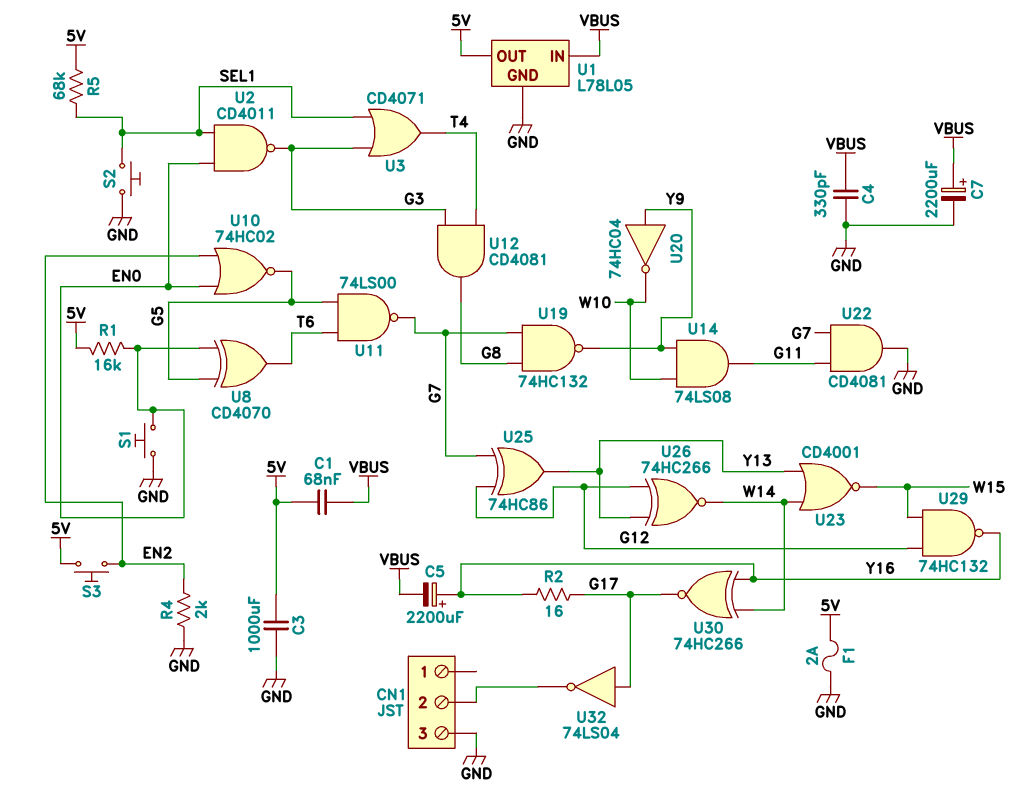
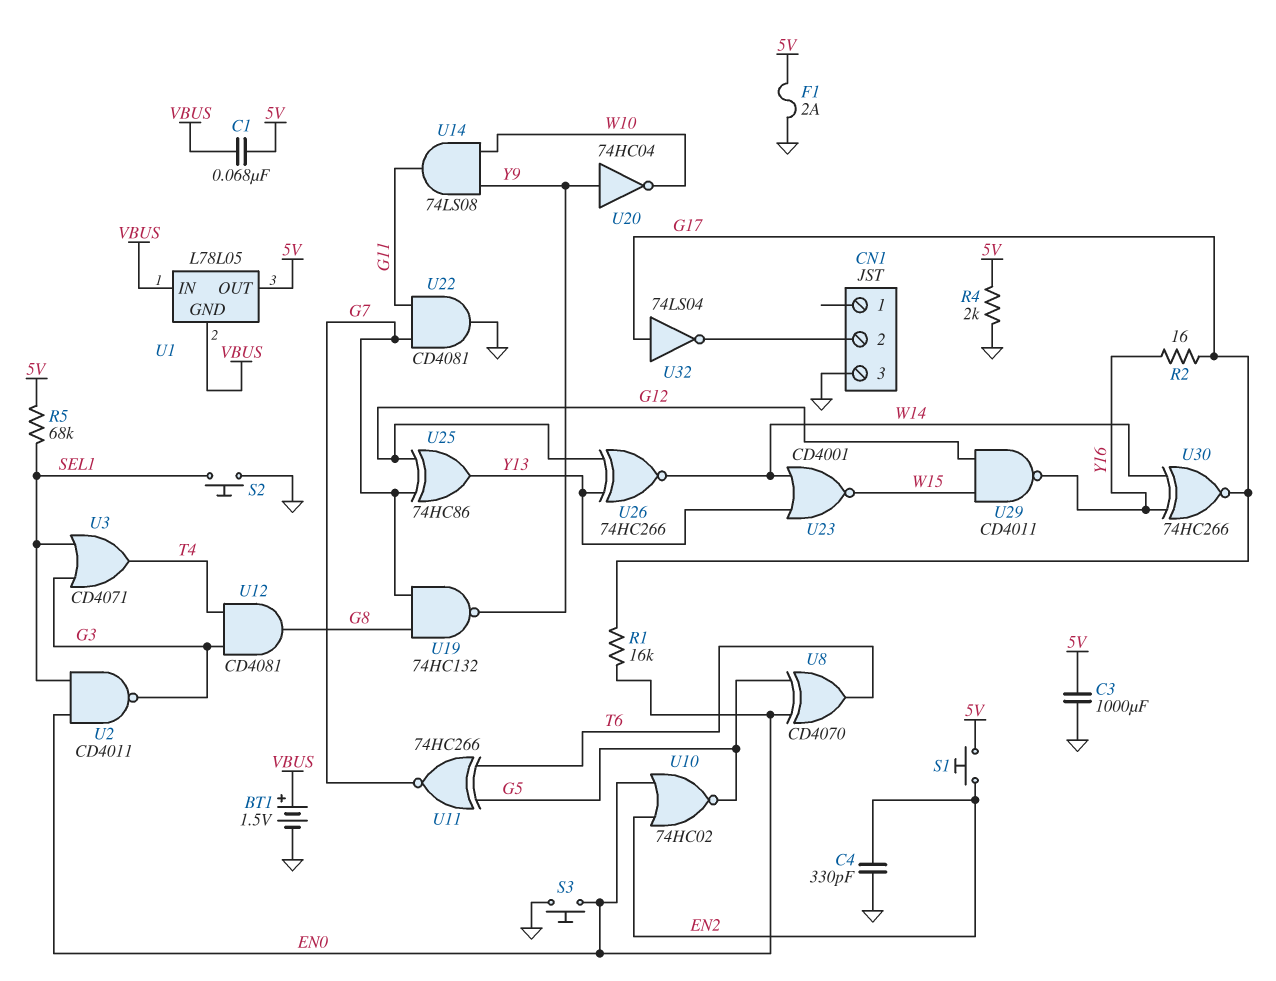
BT1: none -> 1.5V (plus VBUS, minus GND)
C4: 330pF (GND, VBUS) -> 330pF (EN2, GND)
C5: 2200uF (plus Y16, minus VBUS) -> none
C7: 2200uF (plus VBUS, minus GND) -> none
R1: 16k (5V, EN0) -> 16k (EN0, G17)
R4: 2k (EN2, GND) -> 2k (5V, GND)
S1: button (EN0, GND) -> button (5V, EN2)
S3: button (5V, EN2) -> button (EN0, GND)
U1 pin GND: GND -> VBUS
U11: NAND 74LS00 (in G5, in T6, out G7) -> XNOR 74HC266 (in G5, in T6, out G7)
U29: NAND 74HC132 (in G12, in W15, out Y16) -> NAND CD4011 (in G12, in W15, out Y16)

